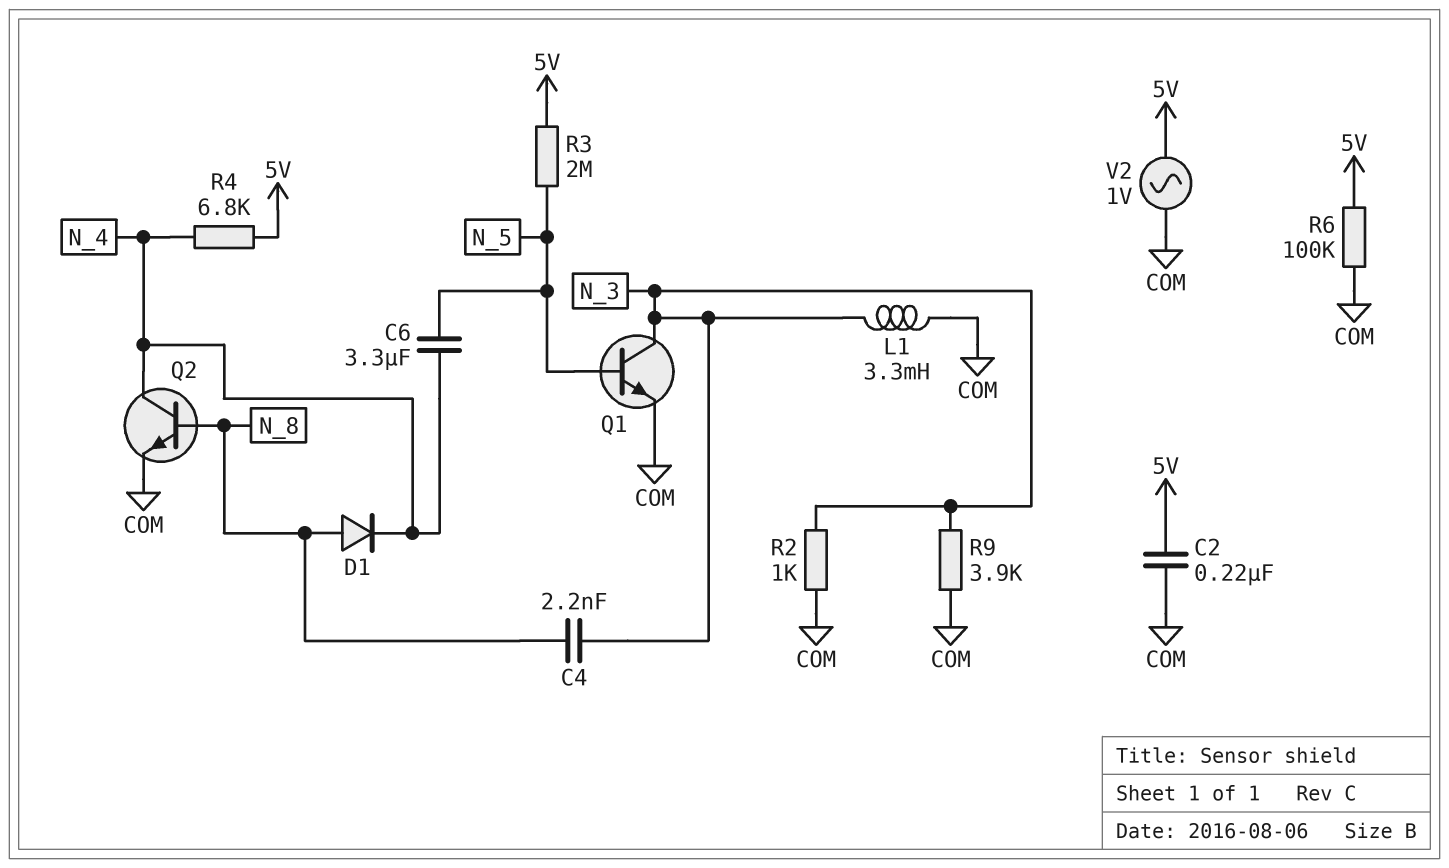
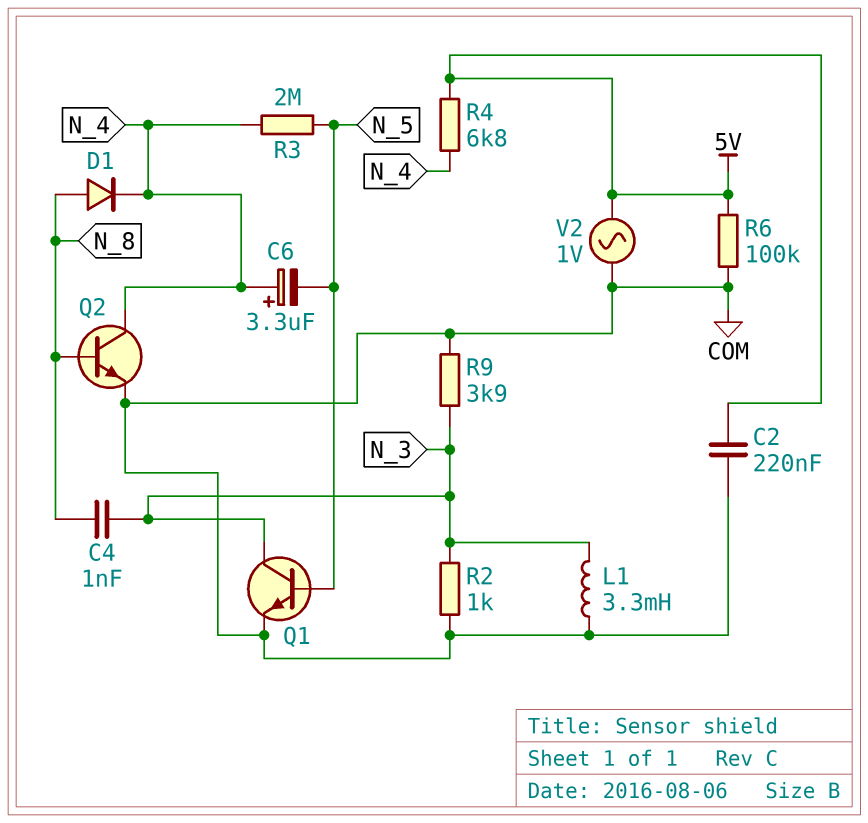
C4: 2.2nF (N_3, N_8) -> 1nF (N_3, N_8)
C6: 3.3uF (N_4, N_5) -> 3.3uF (plus N_4, minus N_5)
R3: 2M (5V, N_5) -> 2M (N_4, N_5)

